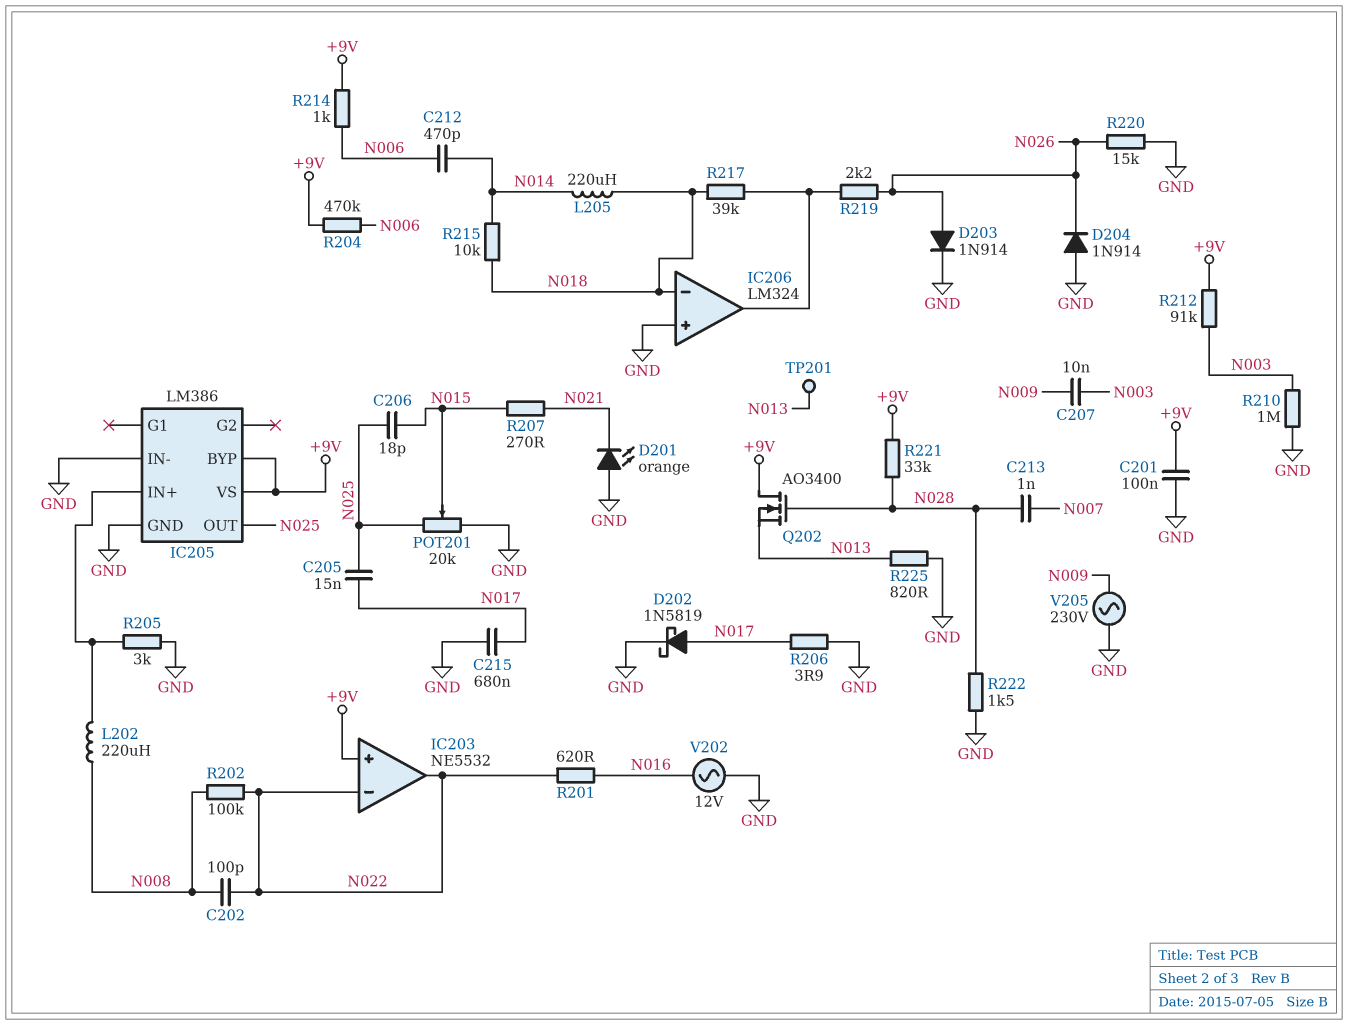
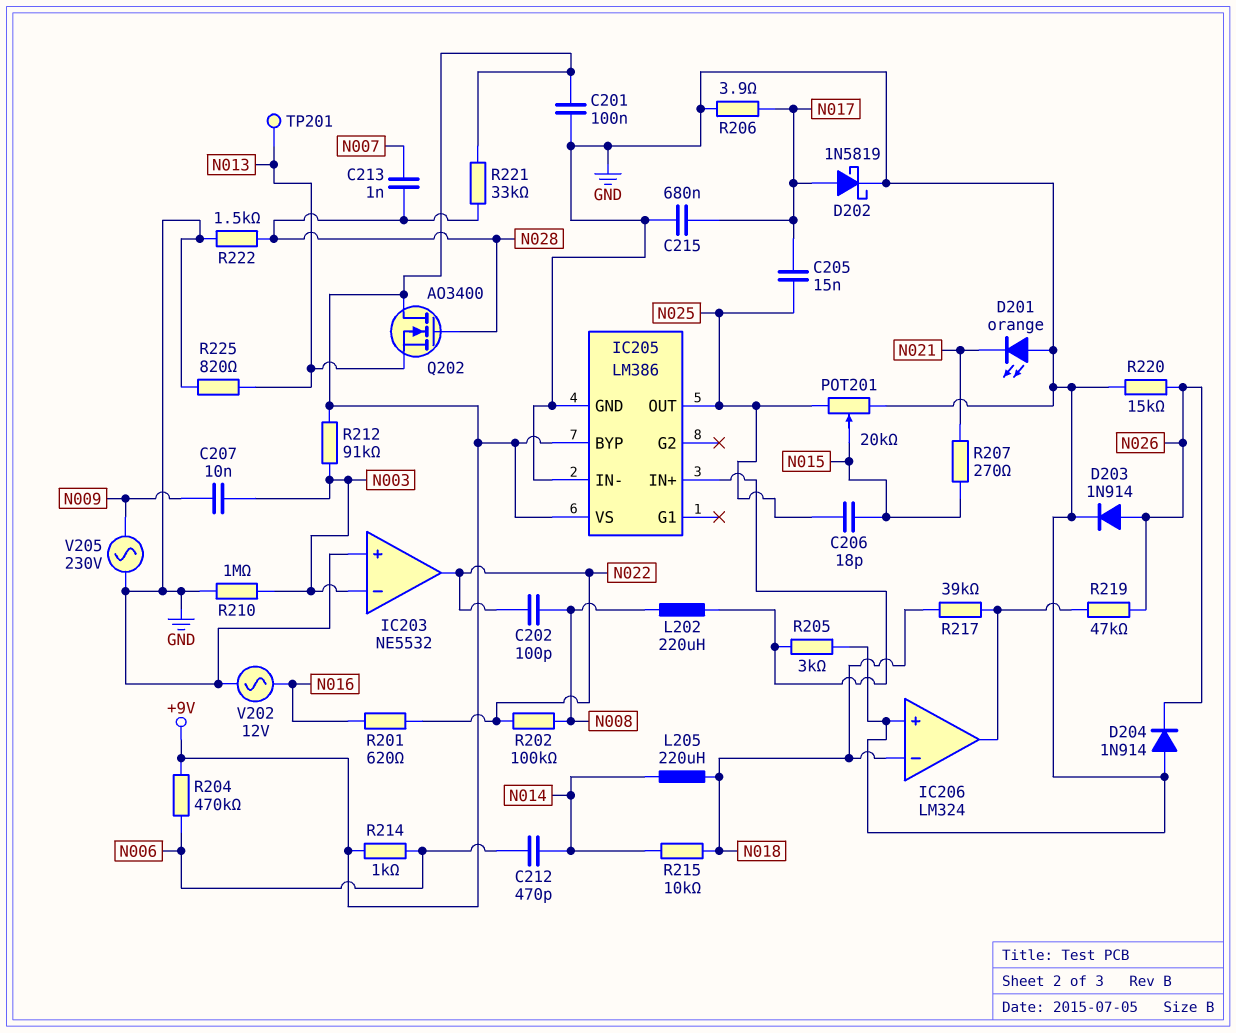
IC203 pin in+: +9V -> GND
IC203 pin in-: N022 -> N003
R219: 2.2k (IC206/out, N026) -> 47k (IC206/out, N026)

